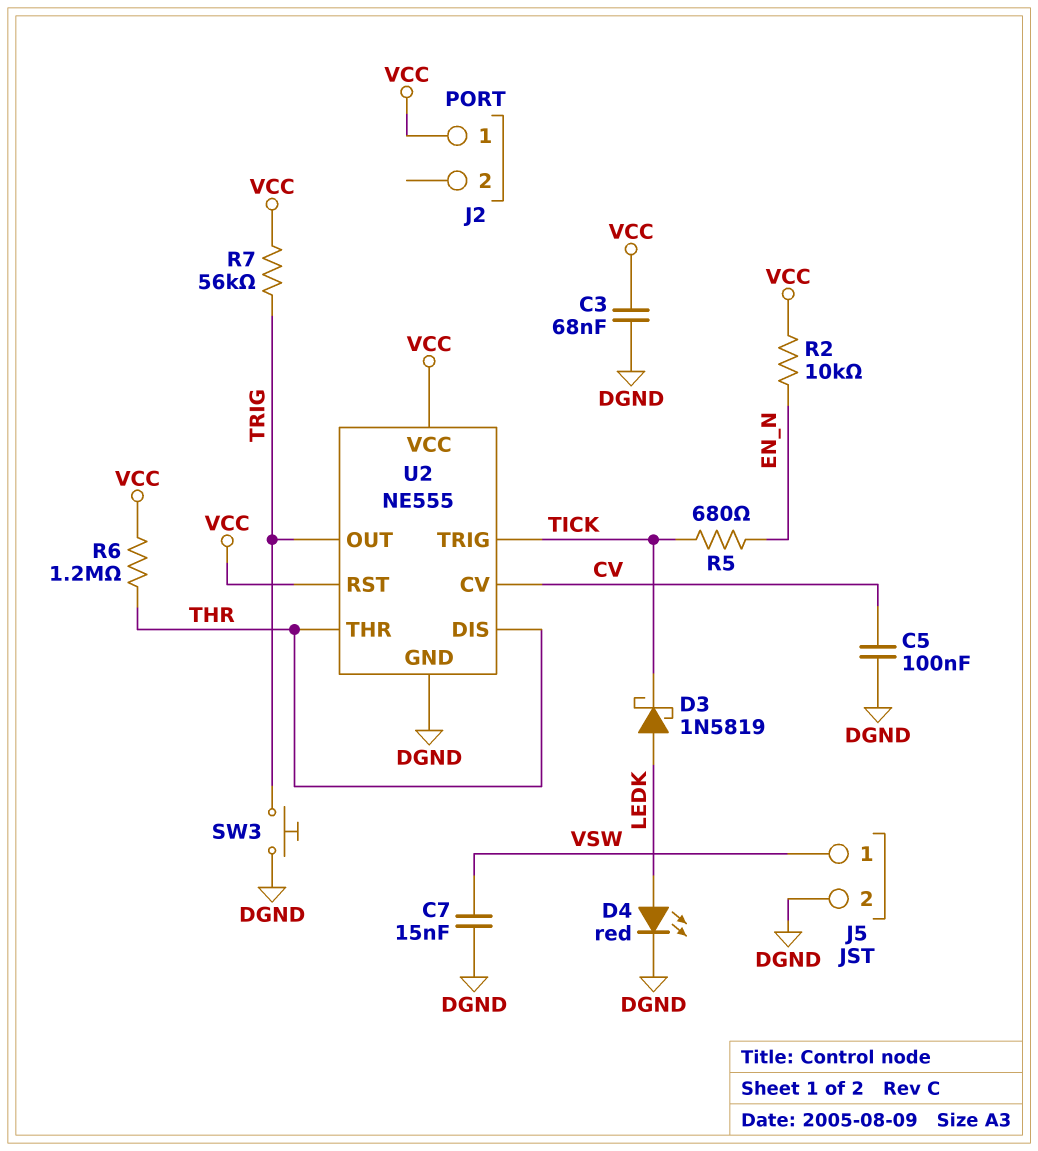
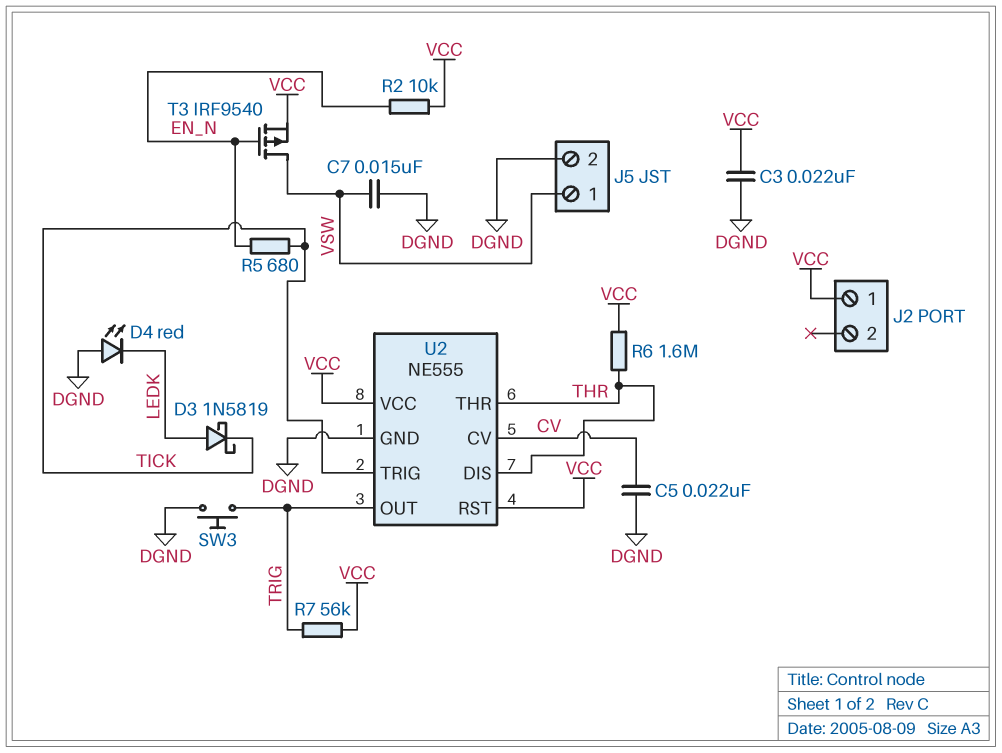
C3: 68nF (DGND, VCC) -> 22nF (DGND, VCC)
C5: 100nF (CV, DGND) -> 22nF (CV, DGND)
D4: LED red (A LEDK, K DGND) -> LED red (A DGND, K LEDK)
R6: 1.2M (THR, VCC) -> 1.6M (THR, VCC)
T3: none -> PMOS IRF9540 (G EN_N, D VSW, S VCC)

